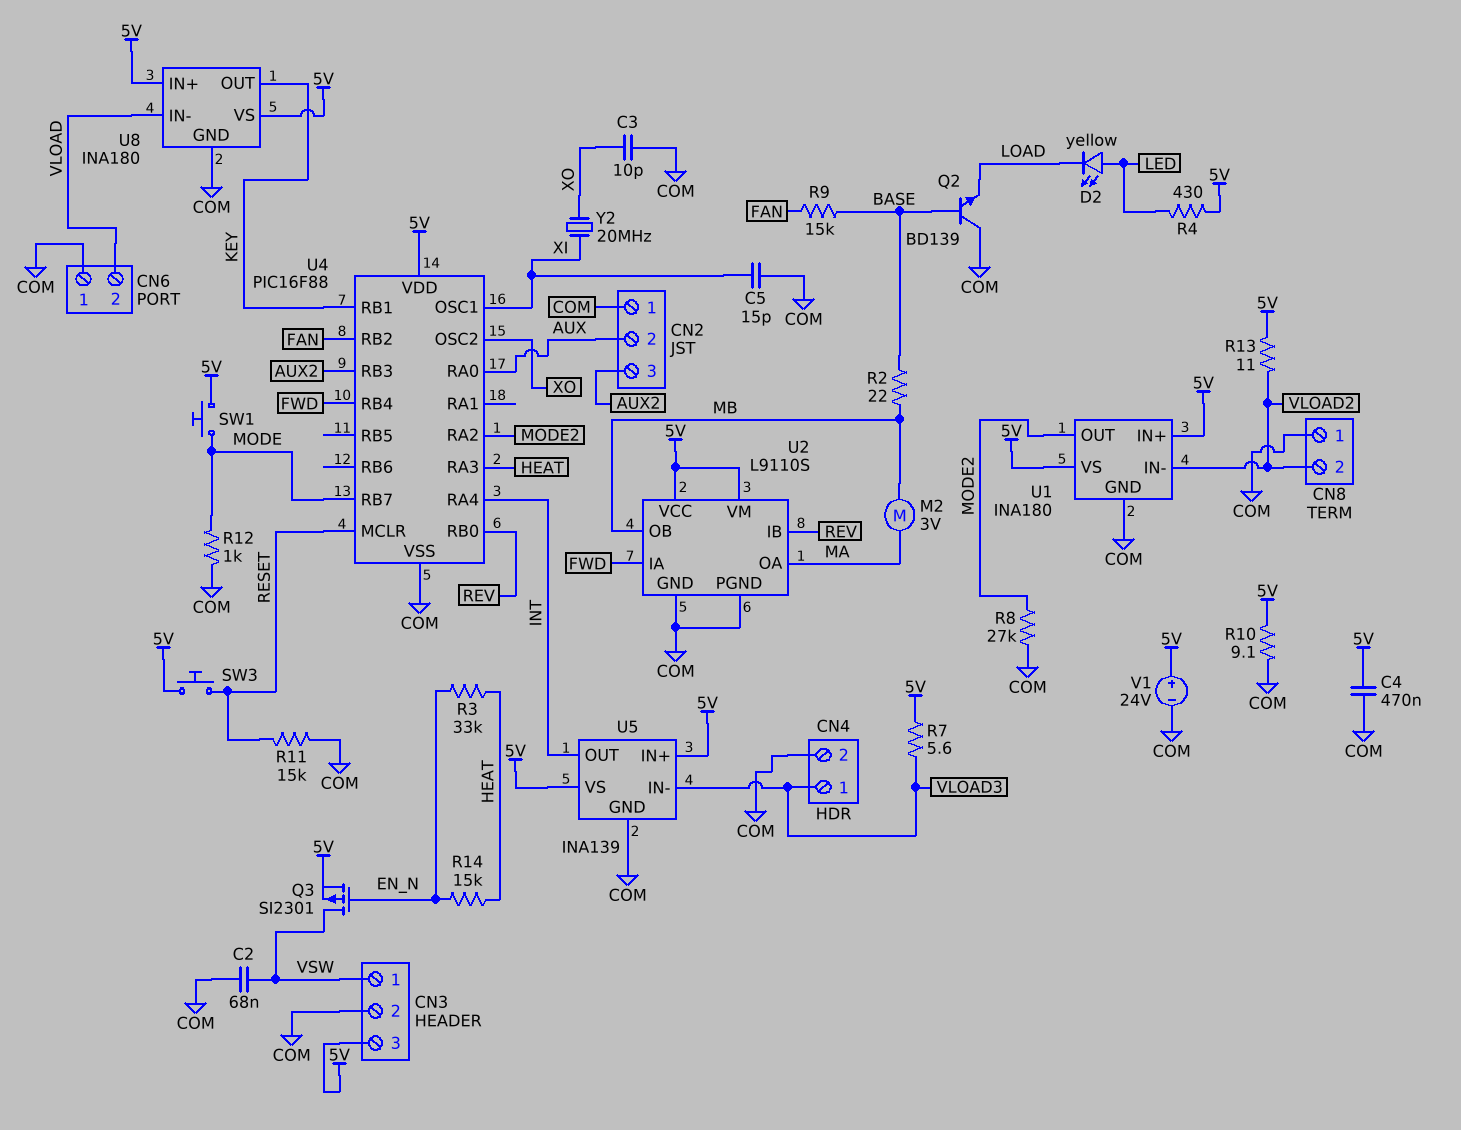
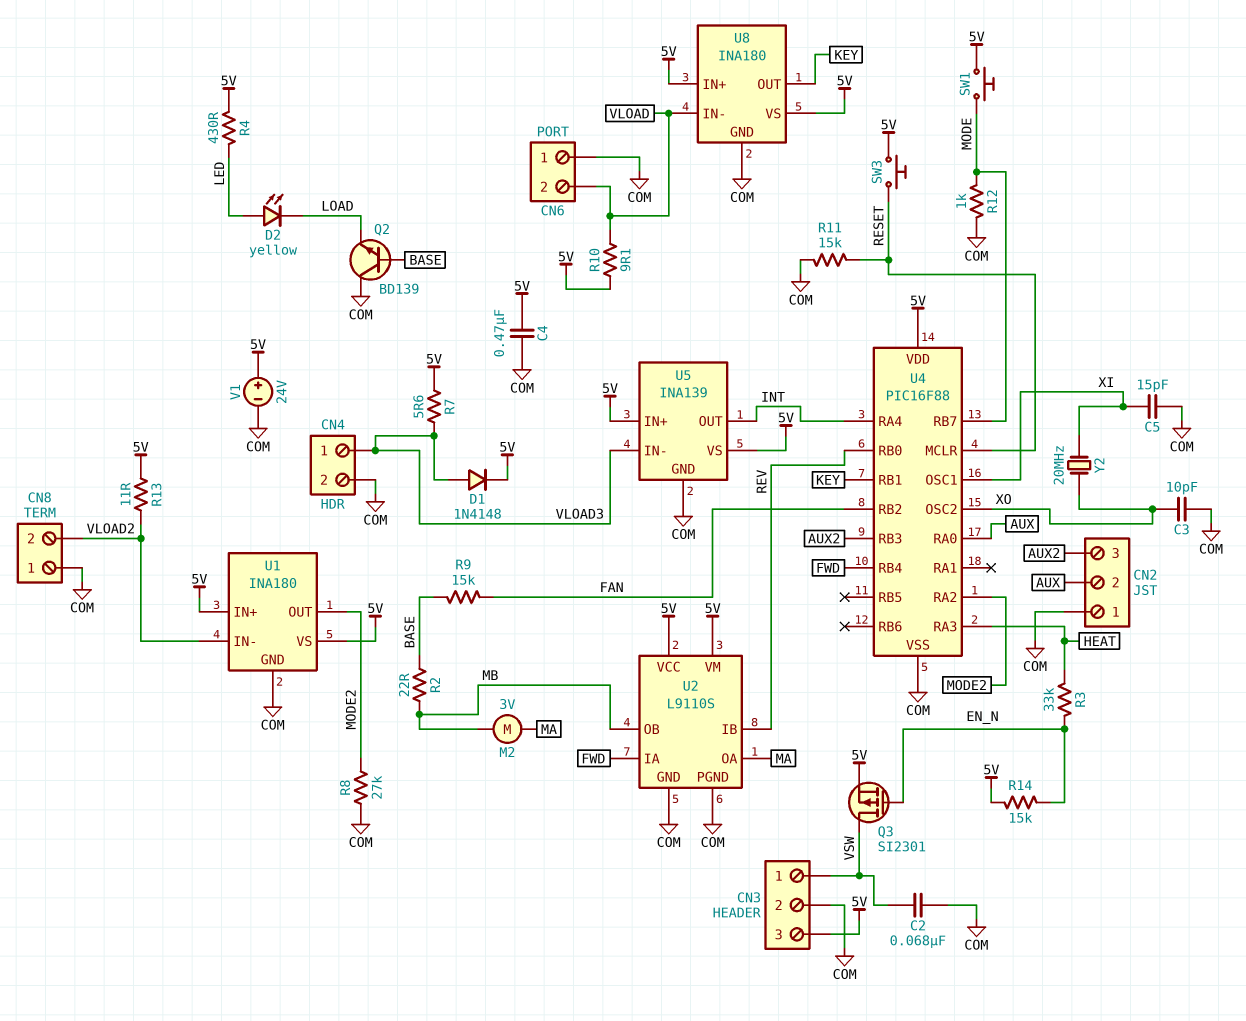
D1: none -> diode 1N4148 (A VLOAD3, K 5V)
R10: 9.1 (5V, COM) -> 9.1 (5V, VLOAD)
R14: 15k (EN_N, HEAT) -> 15k (5V, EN_N)

